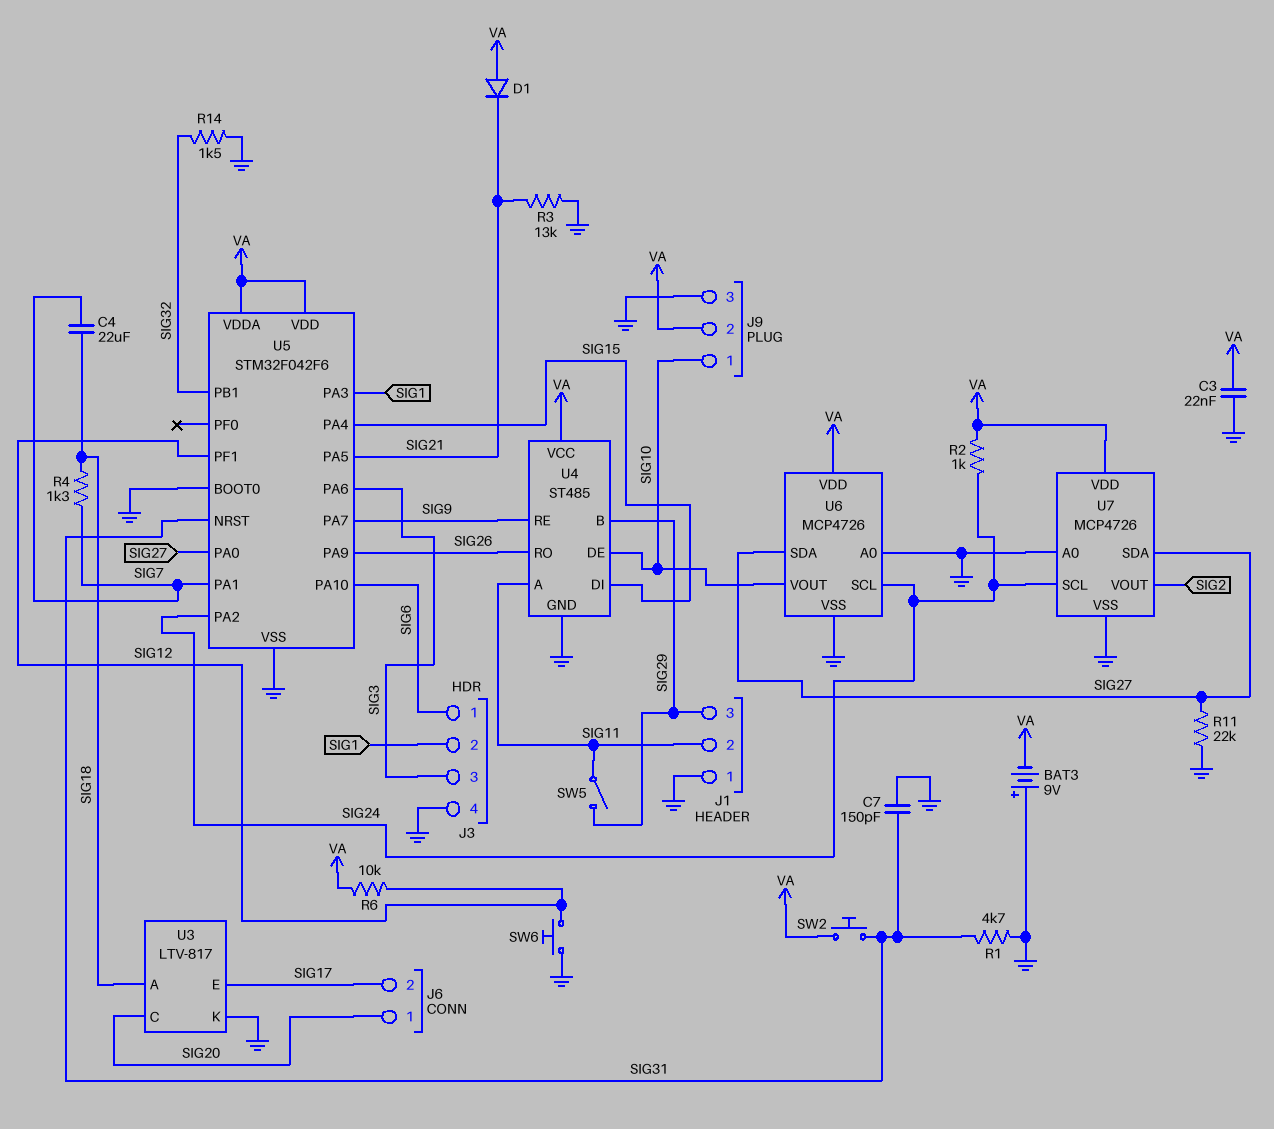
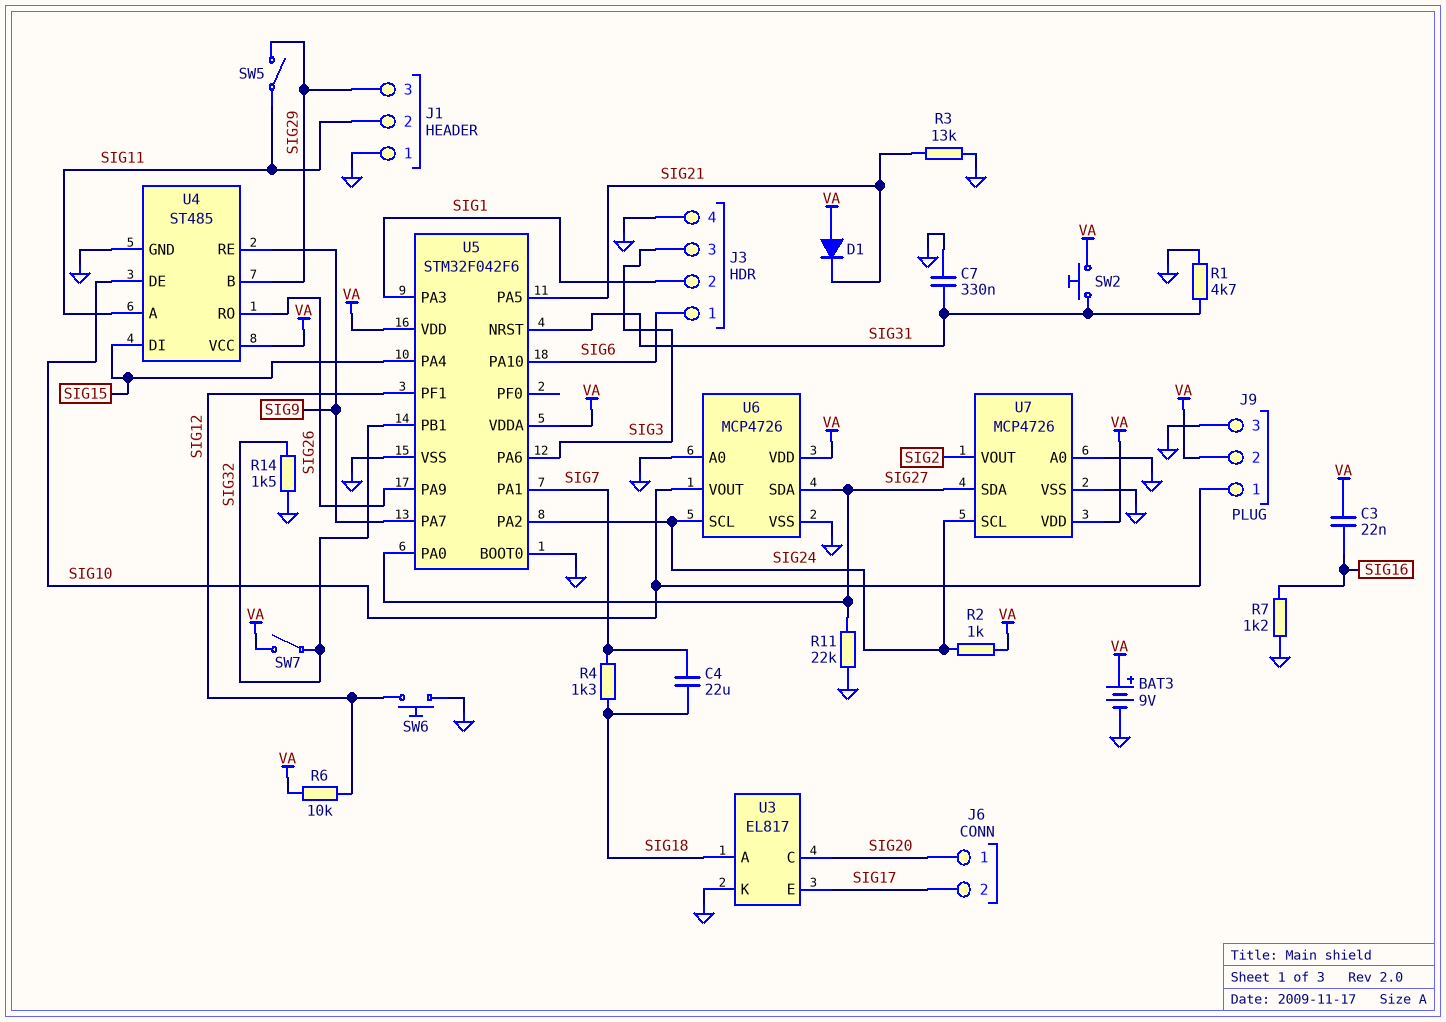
BAT3: 9V (plus GND, minus VA) -> 9V (plus VA, minus GND)
C3: 22nF (GND, VA) -> 22nF (SIG16, VA)
C7: 150pF (GND, SIG31) -> 330nF (GND, SIG31)
R7: none -> 1.2k (GND, SIG16)
SW7: none -> switch (SIG32, VA)
U3: LTV-817 -> EL817

